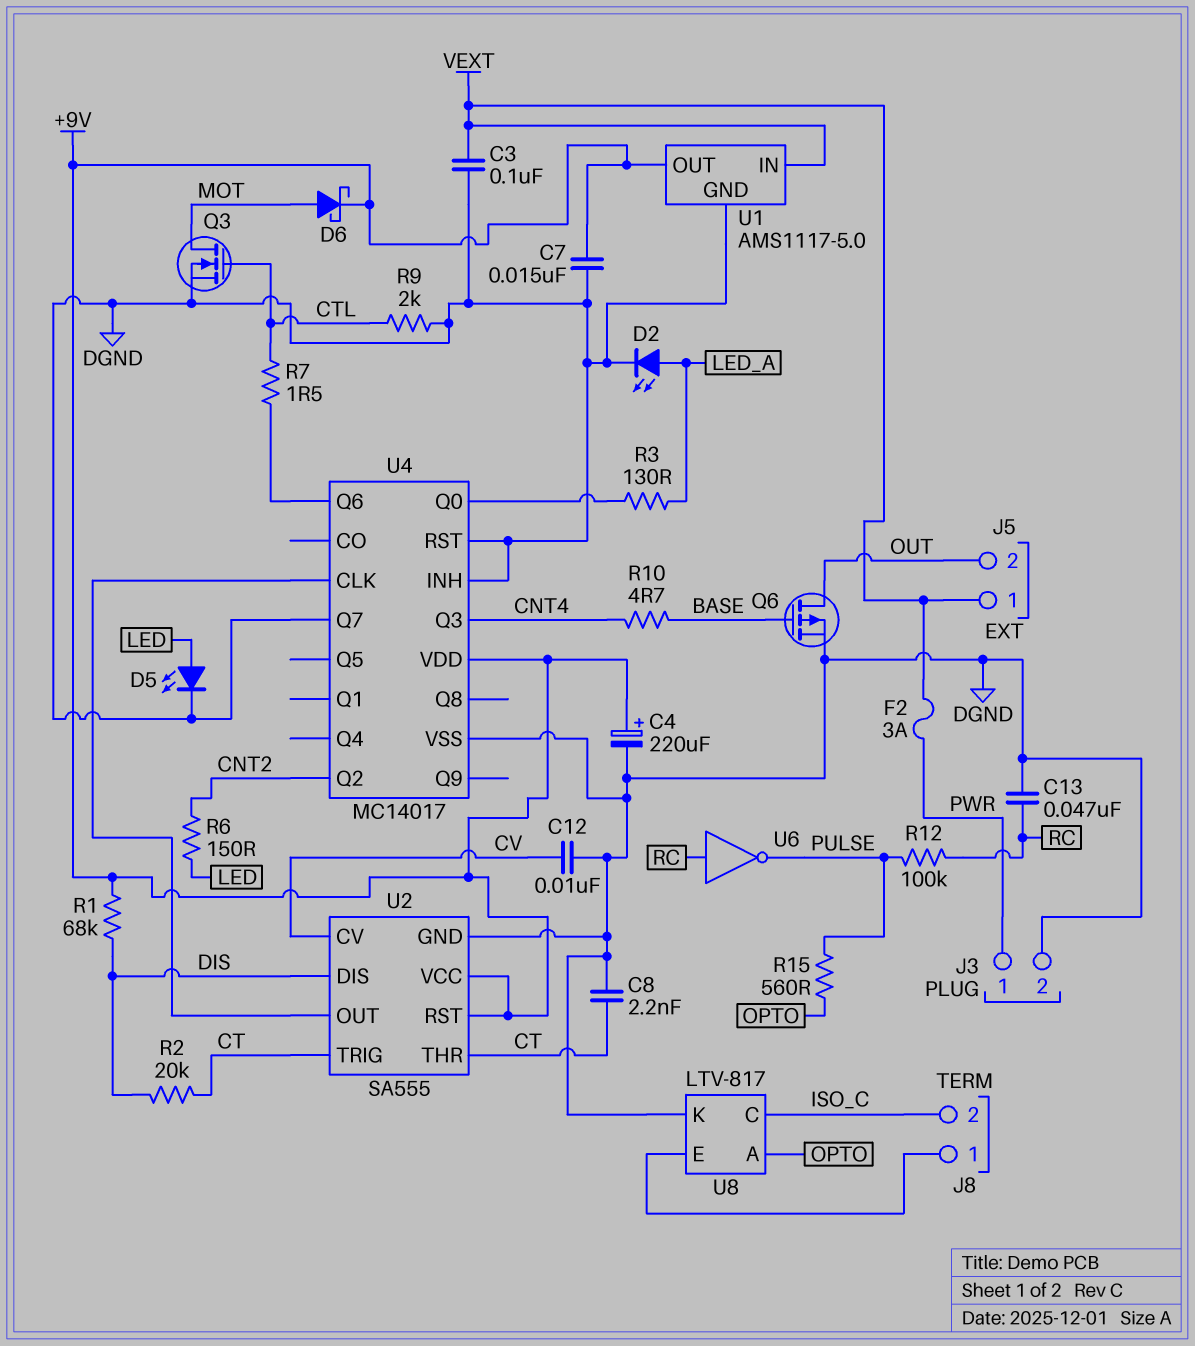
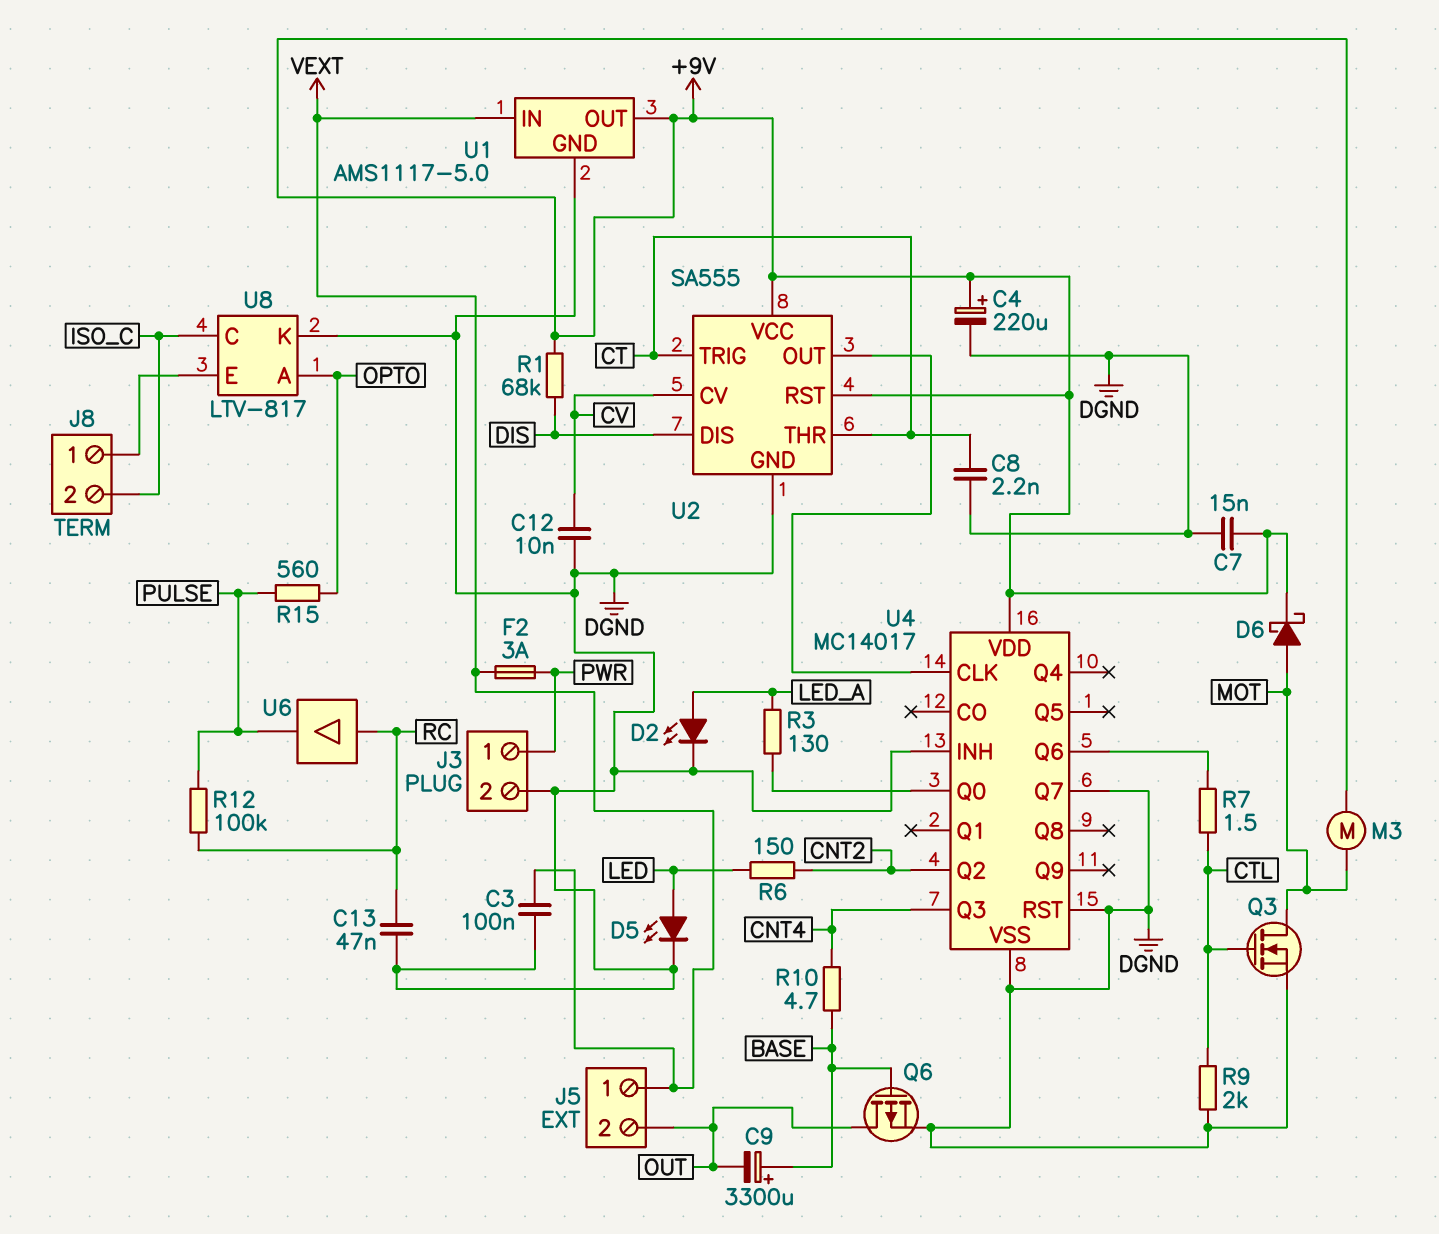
C9: none -> 3300uF (plus BASE, minus OUT)
M3: none -> motor (+9V, MOT)
R2: 20k (CT, DIS) -> none
U6: NOT (in RC, out PULSE) -> buffer (in RC, out PULSE)

